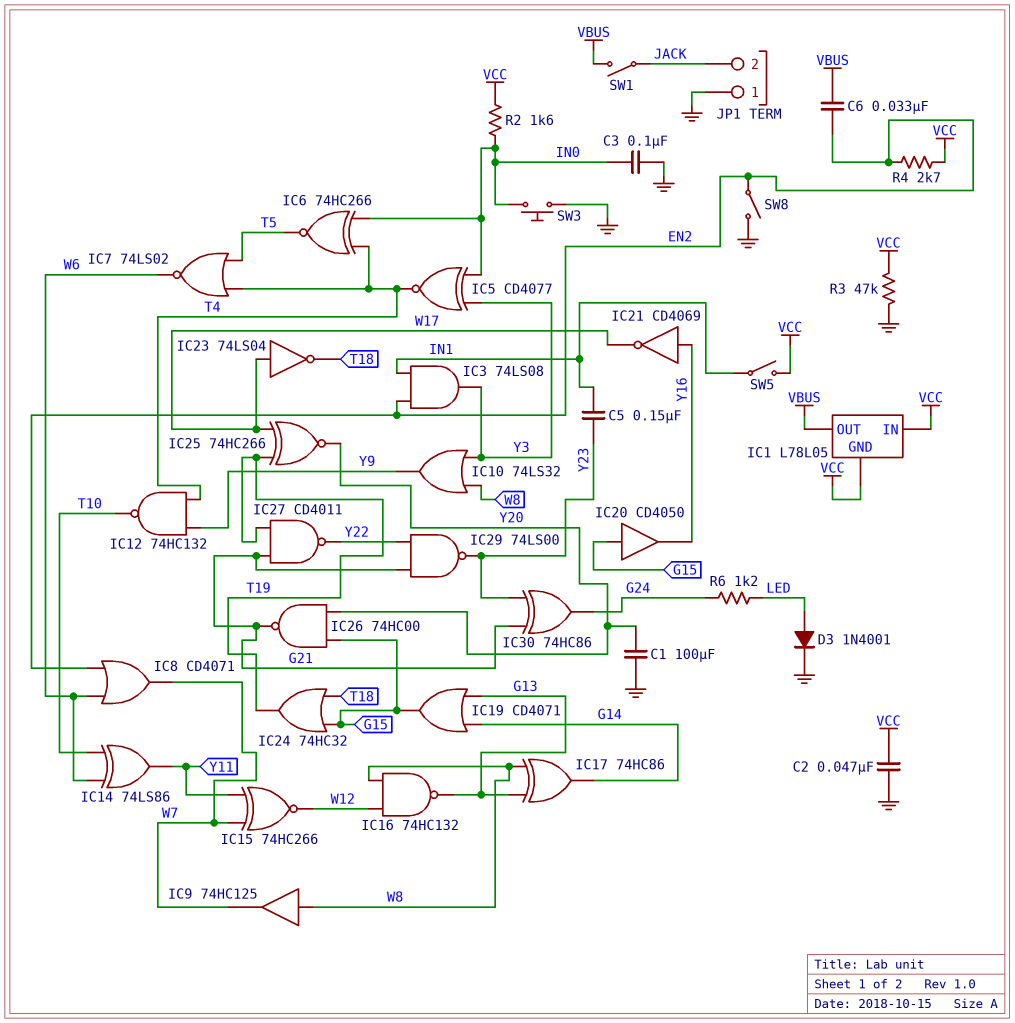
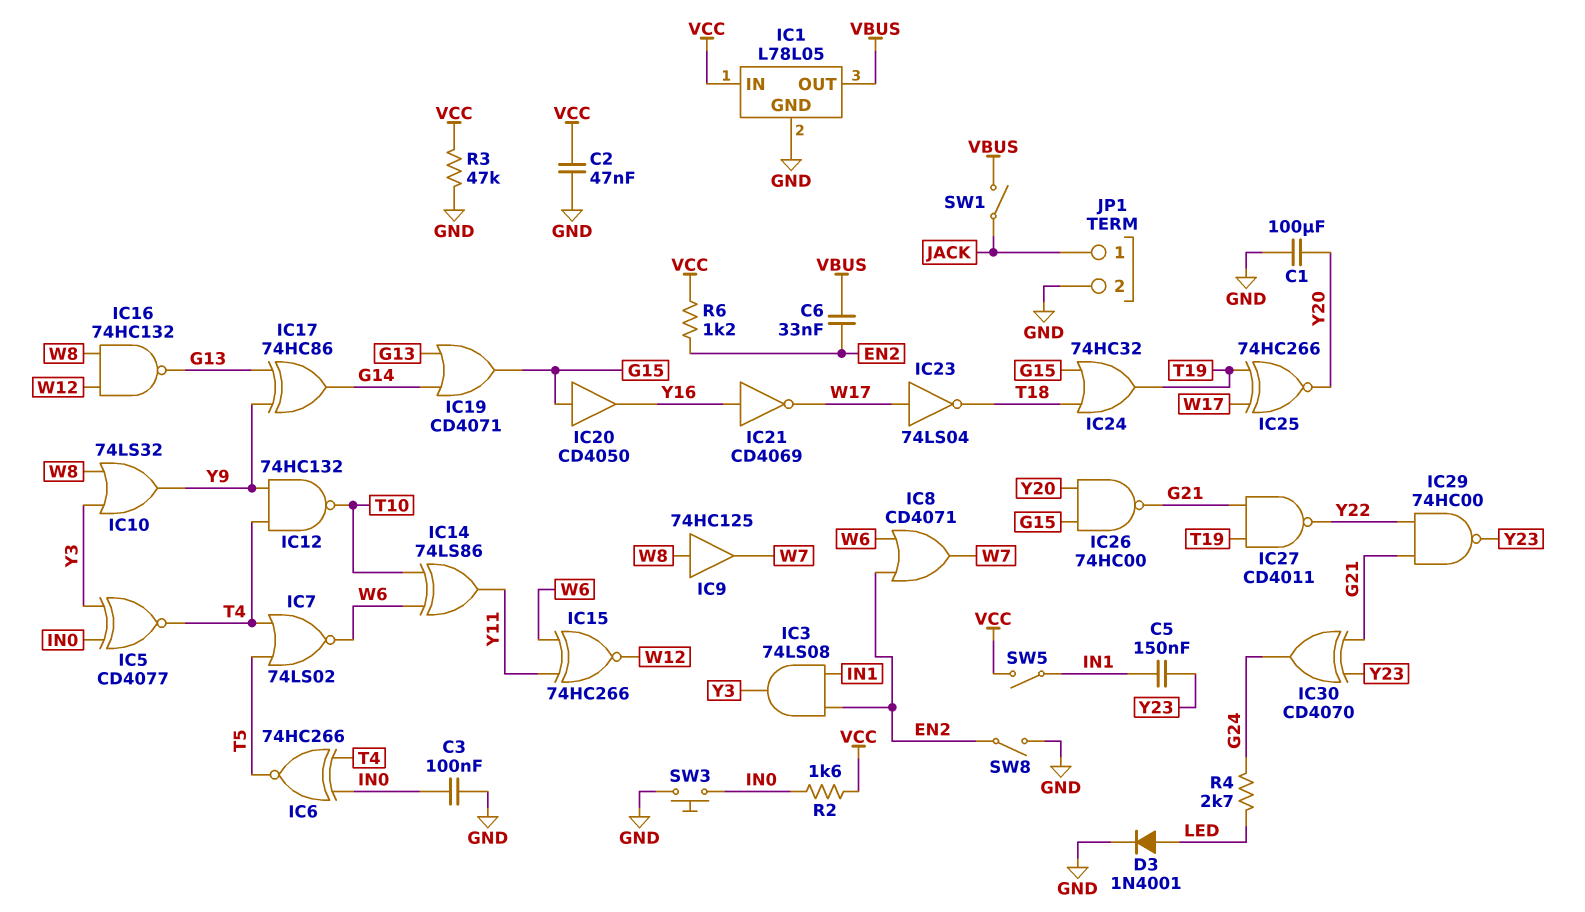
IC1 pin GND: VCC -> GND
IC15: XNOR 74HC266 (in W7, in Y11, out W12) -> XNOR 74HC266 (in W6, in Y11, out W12)
IC17: XOR 74HC86 (in G13, in W8, out G14) -> XOR 74HC86 (in G13, in Y9, out G14)
IC29: NAND 74LS00 (in G21, in Y22, out Y23) -> NAND 74HC00 (in G21, in Y22, out Y23)
IC30: XOR 74HC86 (in G21, in Y23, out G24) -> XOR CD4070 (in G21, in Y23, out G24)
JP1 pin 1: GND -> JACK
JP1 pin 2: JACK -> GND
R4: 2.7k (EN2, VCC) -> 2.7k (G24, LED)
R6: 1.2k (G24, LED) -> 1.2k (EN2, VCC)

